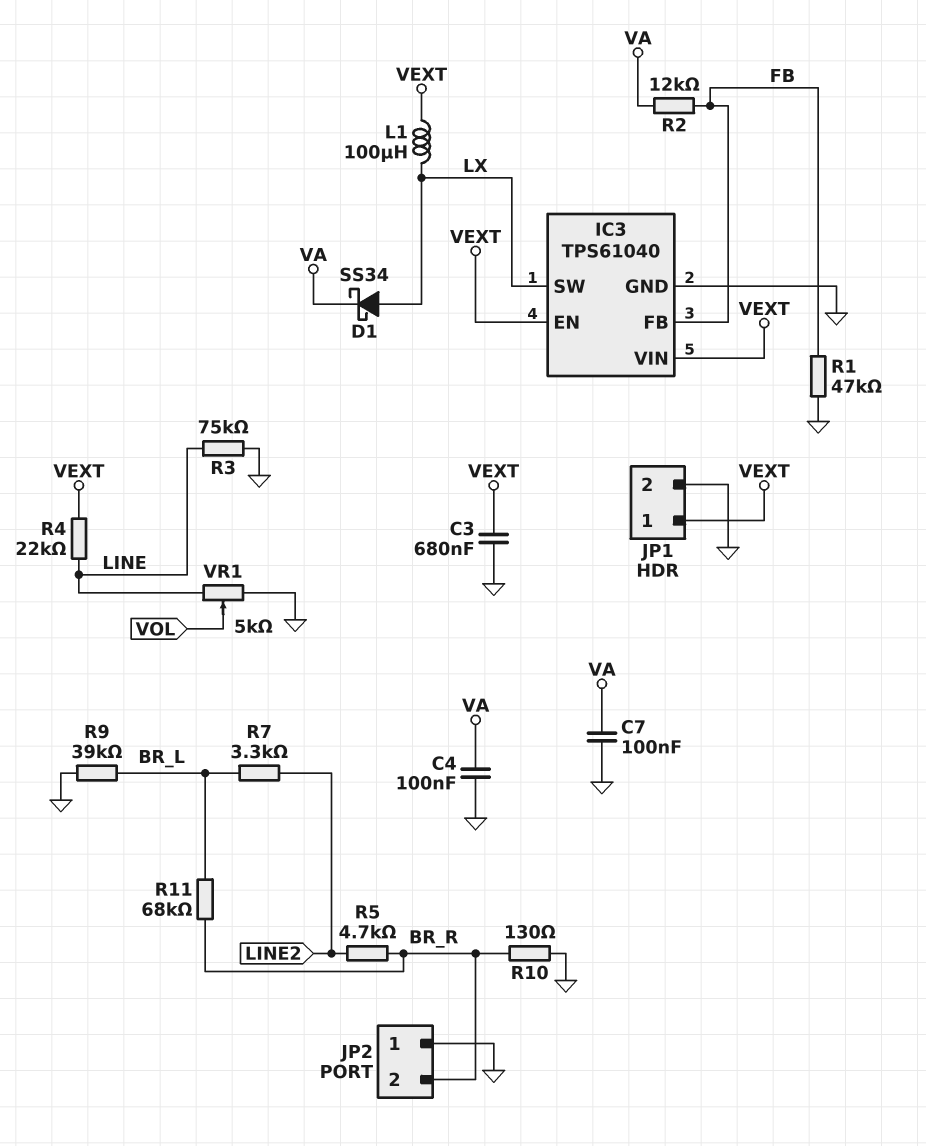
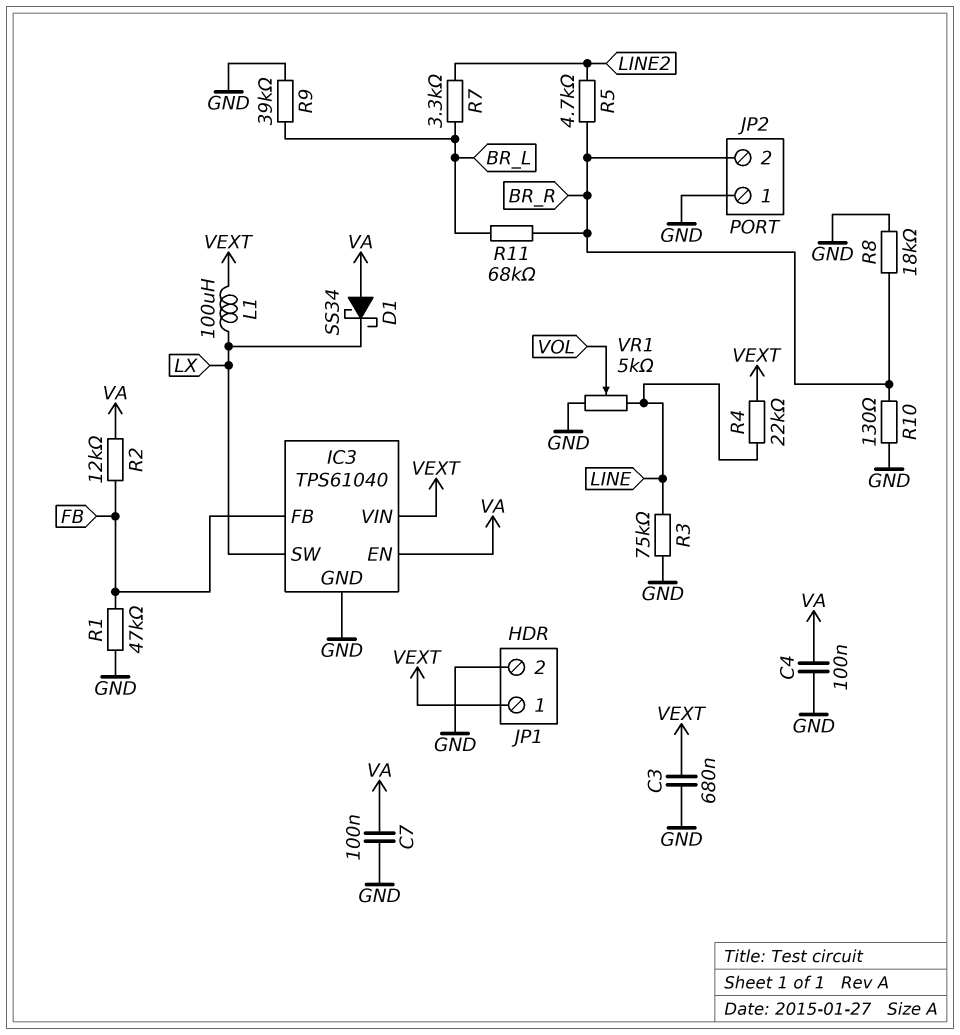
D1: schottky SS34 (A LX, K VA) -> schottky SS34 (A VA, K LX)
IC3 pin EN: VEXT -> VA
R8: none -> 18k (BR_R, GND)

